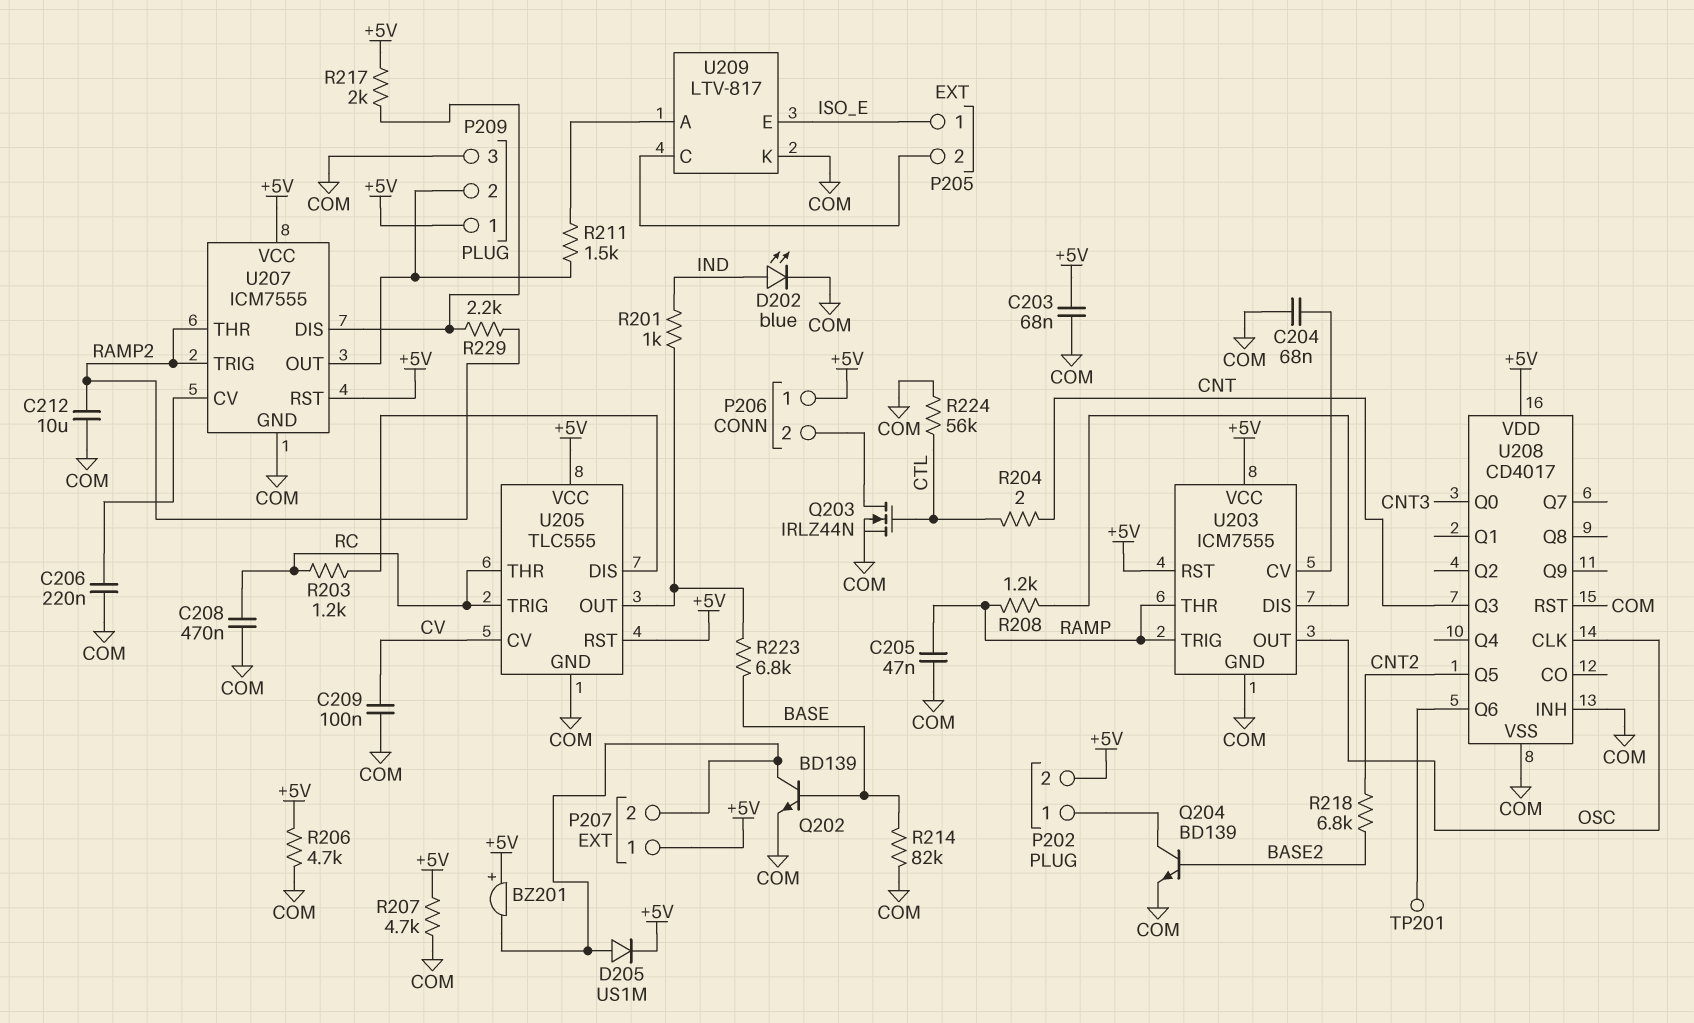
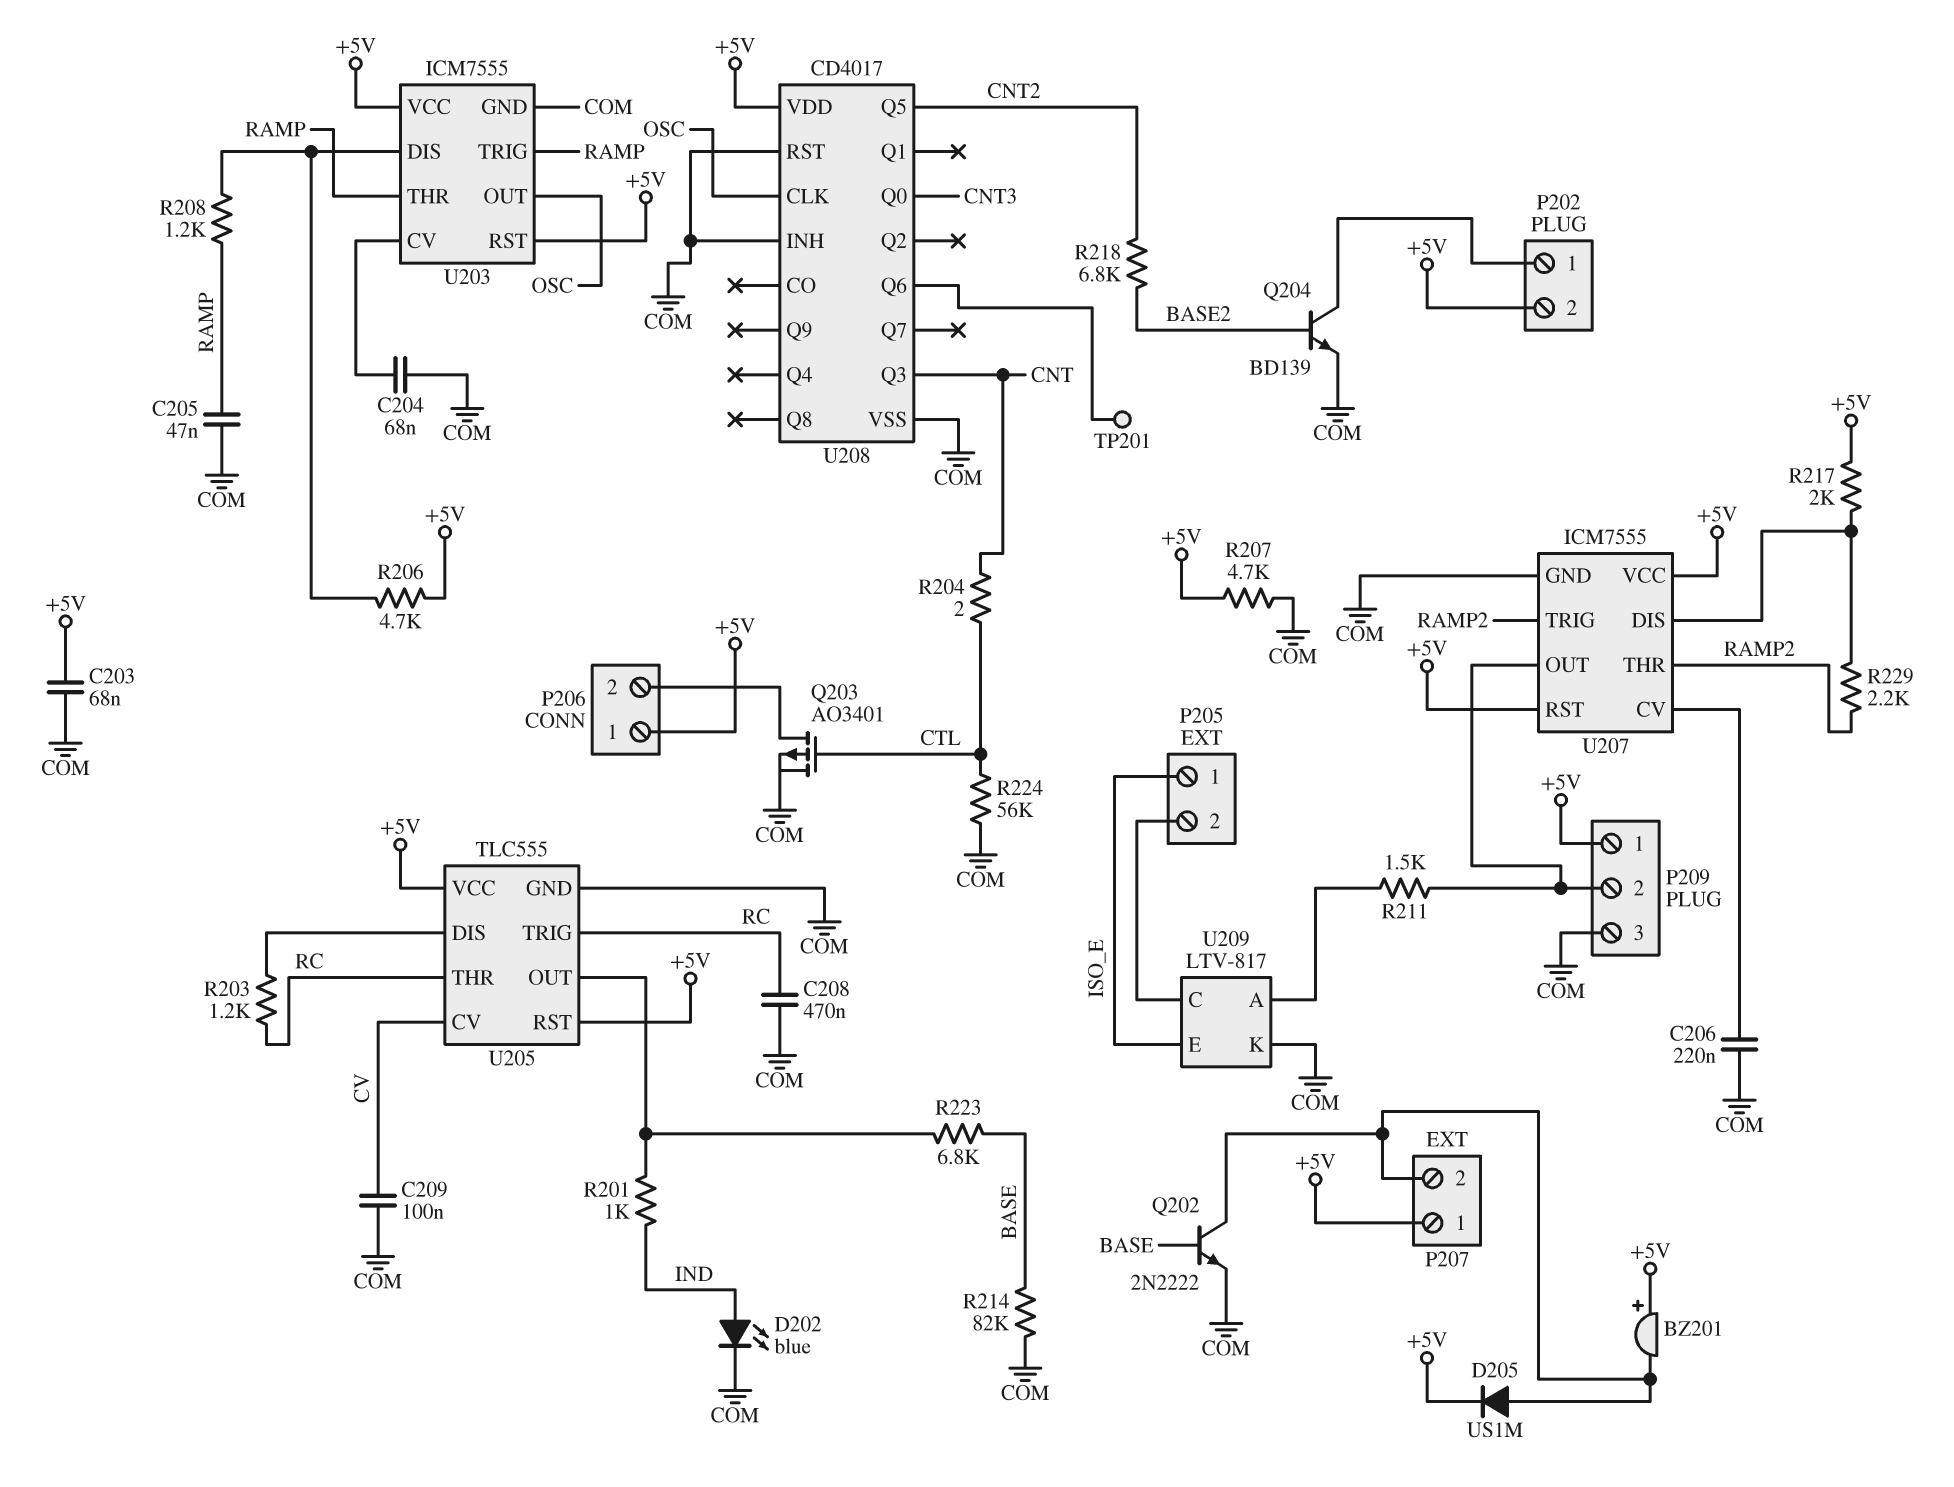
C212: 10uF (COM, RAMP2) -> none
Q202: NPN BD139 (B BASE, C P207/2, E COM) -> NPN 2N2222 (B BASE, C P207/2, E COM)
Q203: NMOS IRLZ44N (G CTL, D P206/2, S COM) -> PMOS AO3401 (G CTL, D P206/2, S COM)
R206: 4.7k (+5V, COM) -> 4.7k (+5V, U203/DIS)

